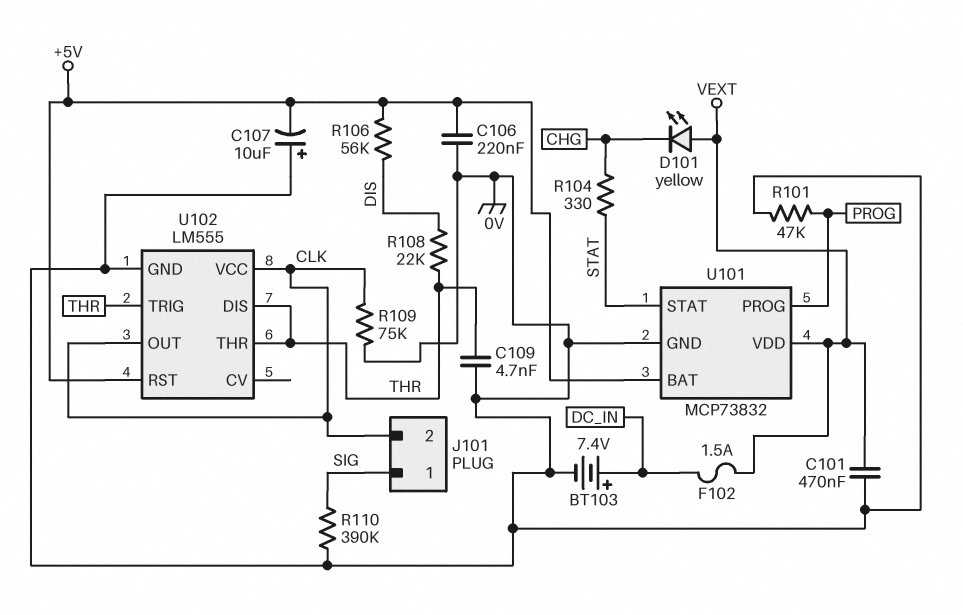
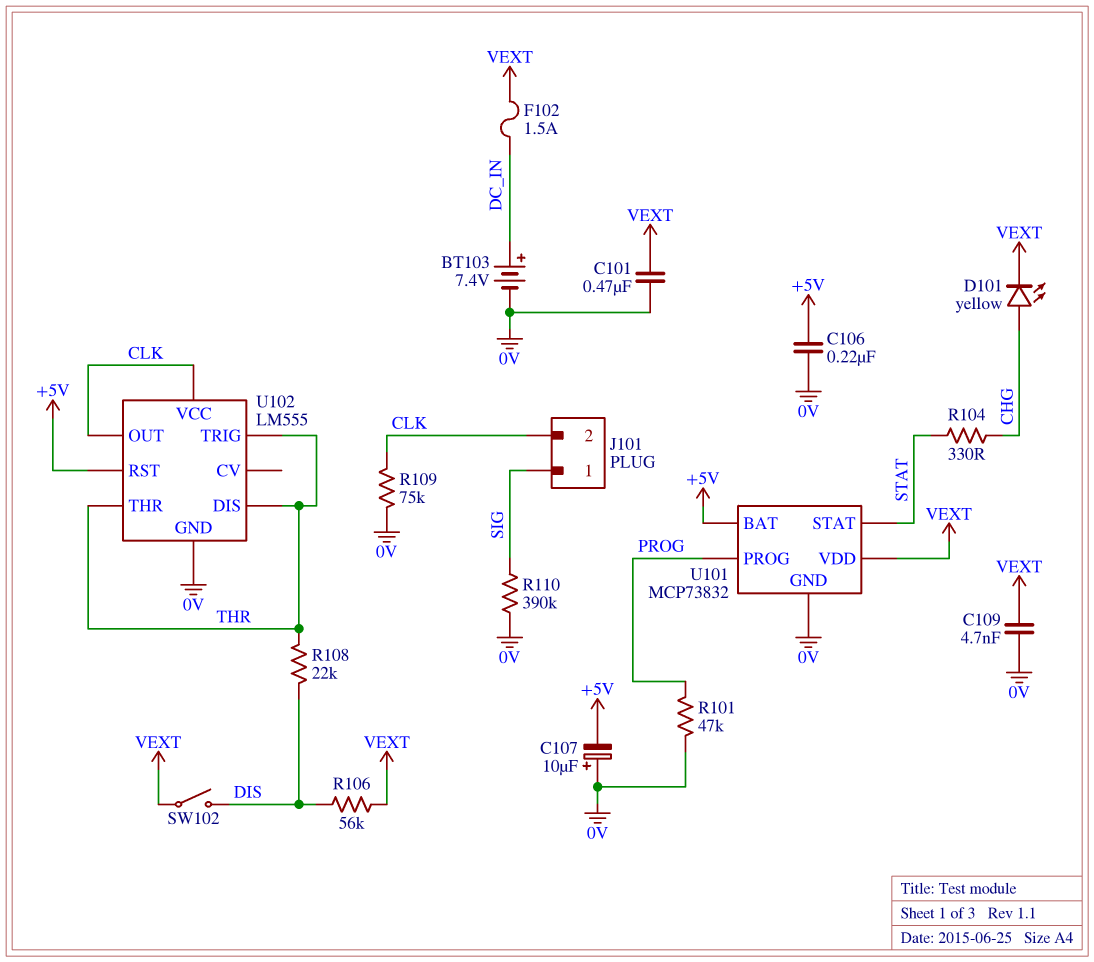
C109: 4.7nF (0V, THR) -> 4.7nF (0V, VEXT)
D101: LED yellow (A VEXT, K CHG) -> LED yellow (A CHG, K VEXT)
R106: 56k (+5V, DIS) -> 56k (DIS, VEXT)
SW102: none -> switch (DIS, VEXT)

